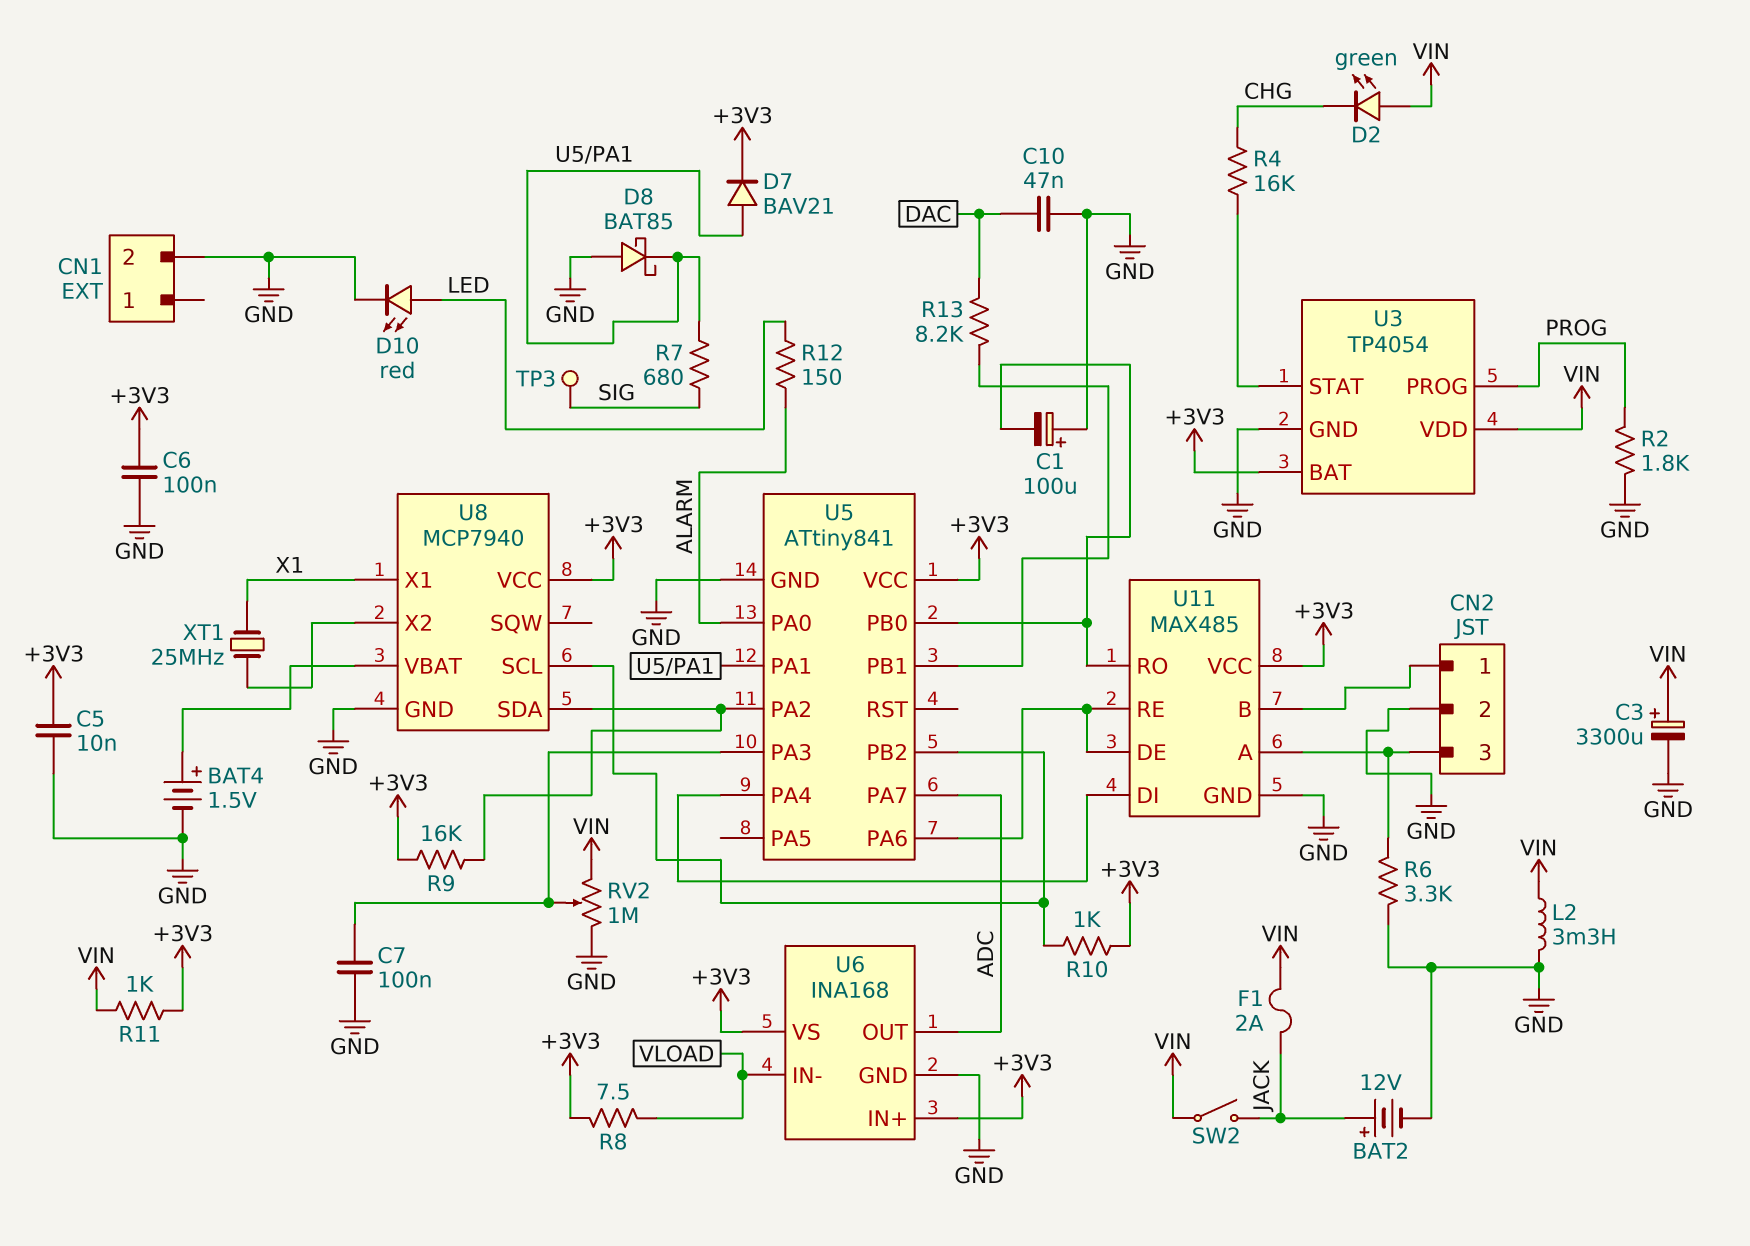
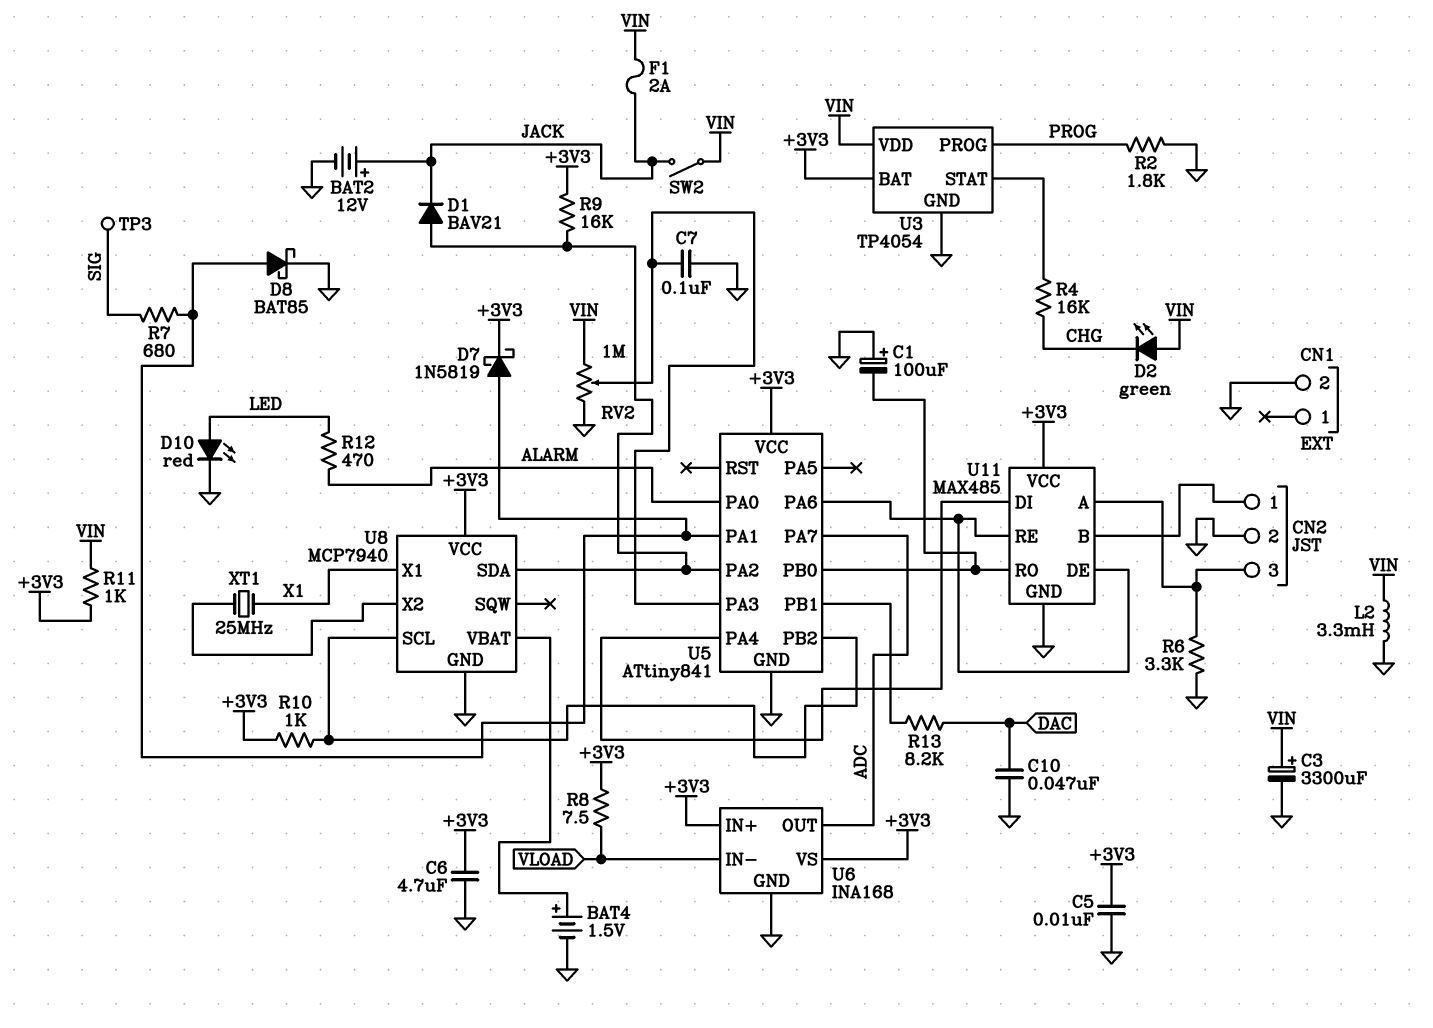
C6: 100nF (+3V3, GND) -> 4.7uF (+3V3, GND)
D1: none -> diode BAV21 (A U5/PA2, K JACK)
D7: diode BAV21 (A U5/PA1, K +3V3) -> schottky 1N5819 (A U5/PA1, K +3V3)
D8: schottky BAT85 (A GND, K U5/PA1) -> schottky BAT85 (A U5/PA1, K GND)
R12: 150 (ALARM, LED) -> 470 (ALARM, LED)

